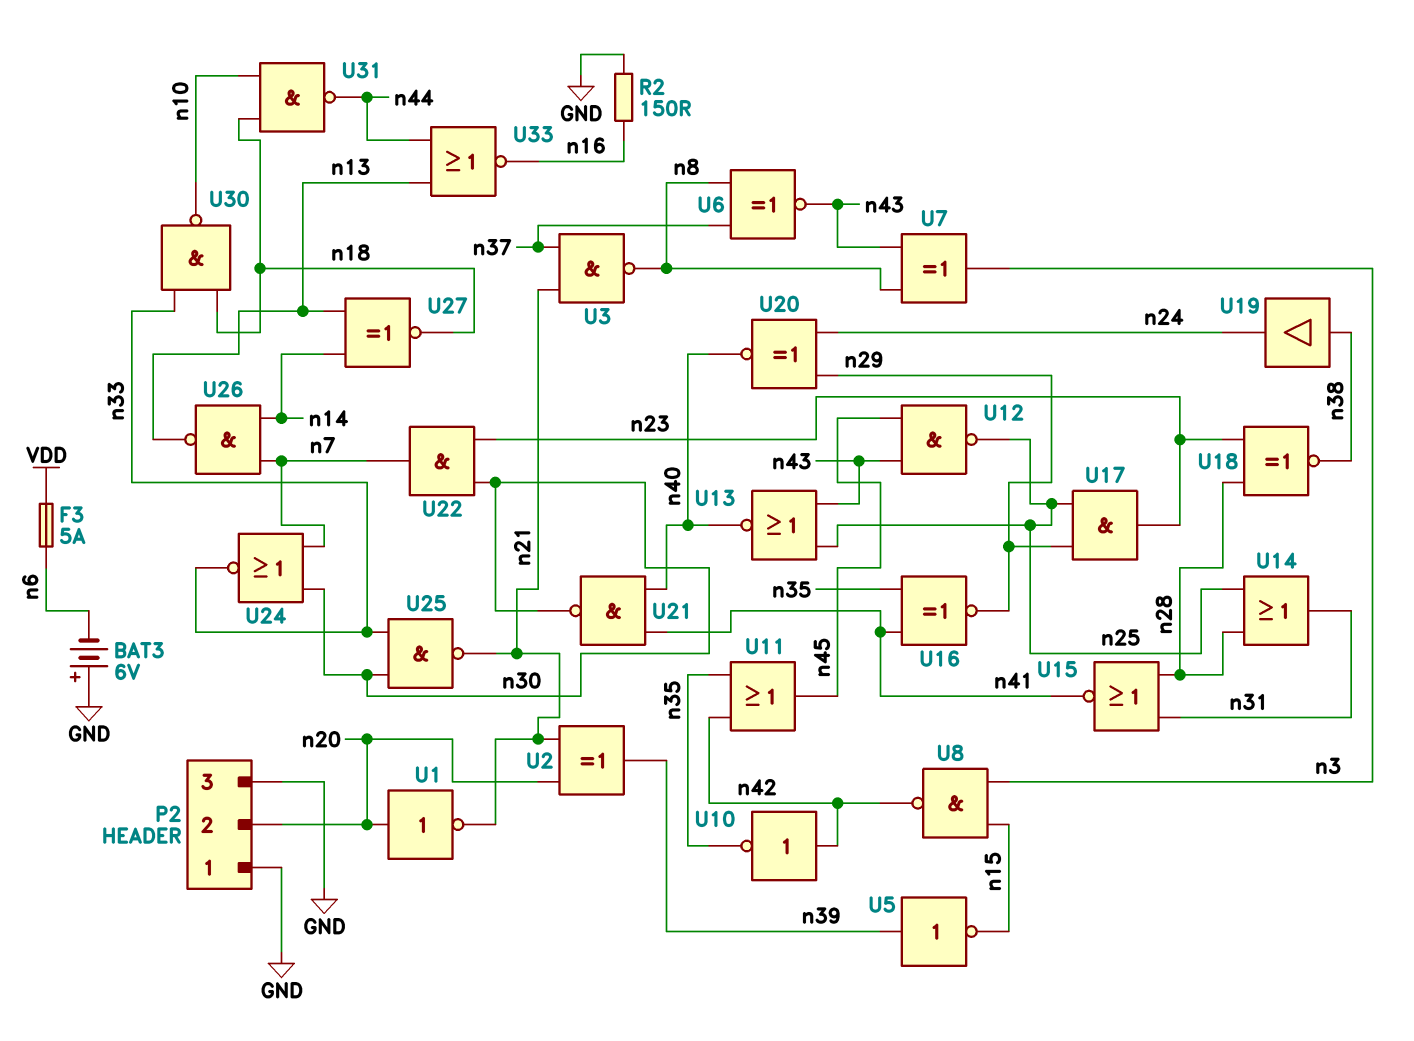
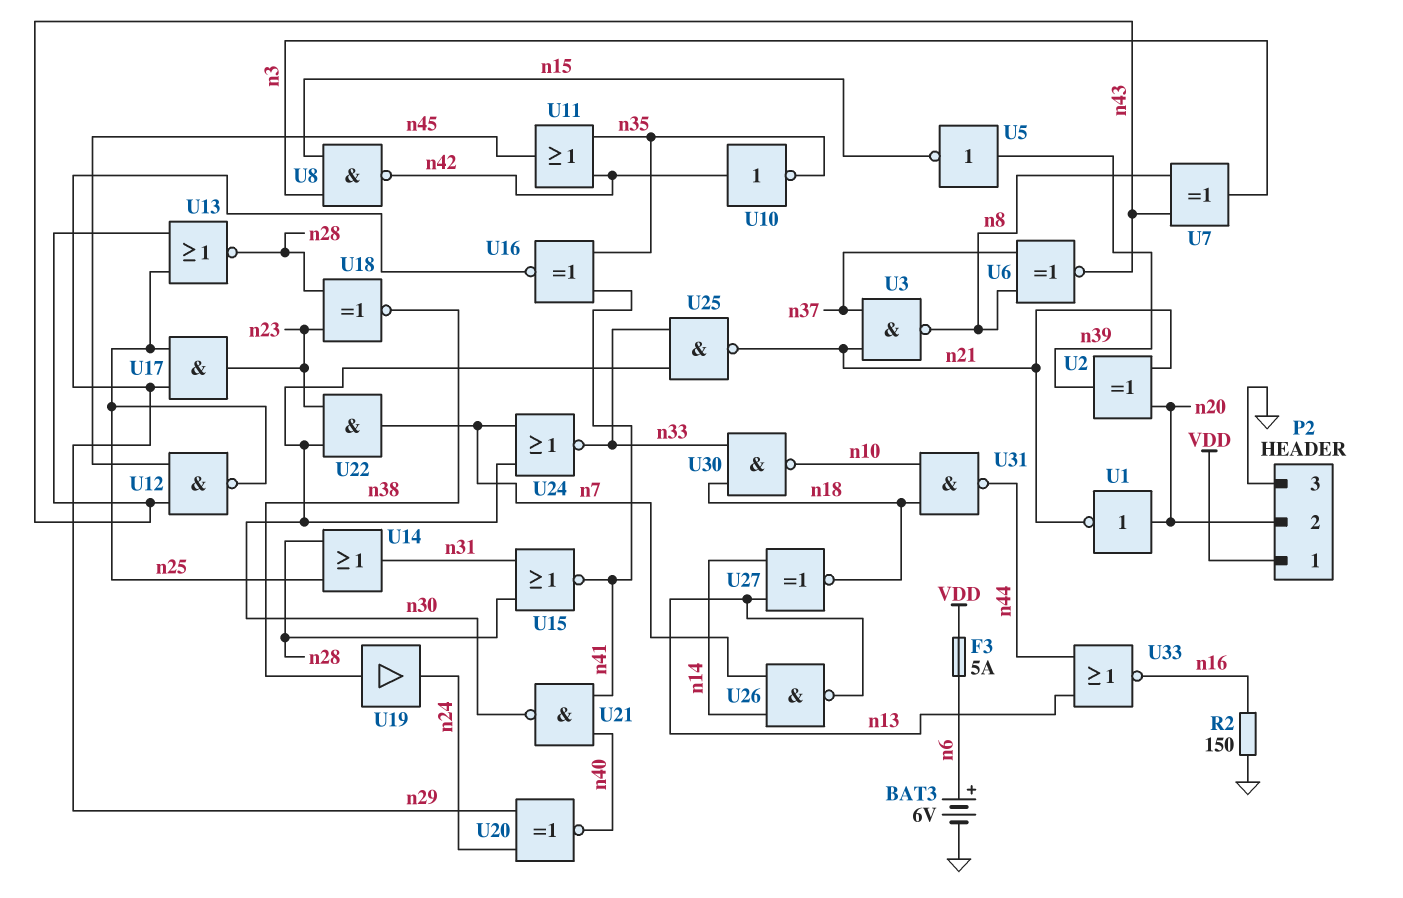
BAT3: 6V (plus GND, minus n6) -> 6V (plus n6, minus GND)
P2 pin 1: GND -> VDD
U13: NOR (in n25, in n43, out n40) -> NOR (in n25, in n43, out n28)

